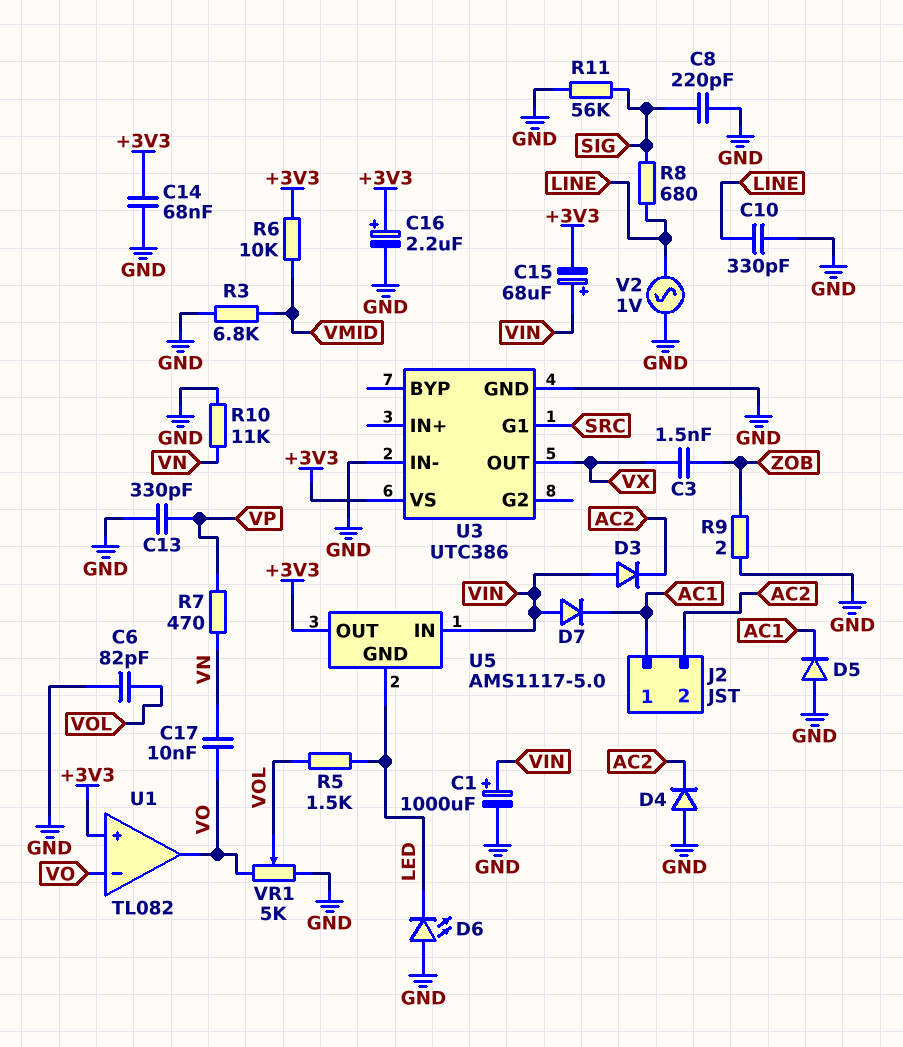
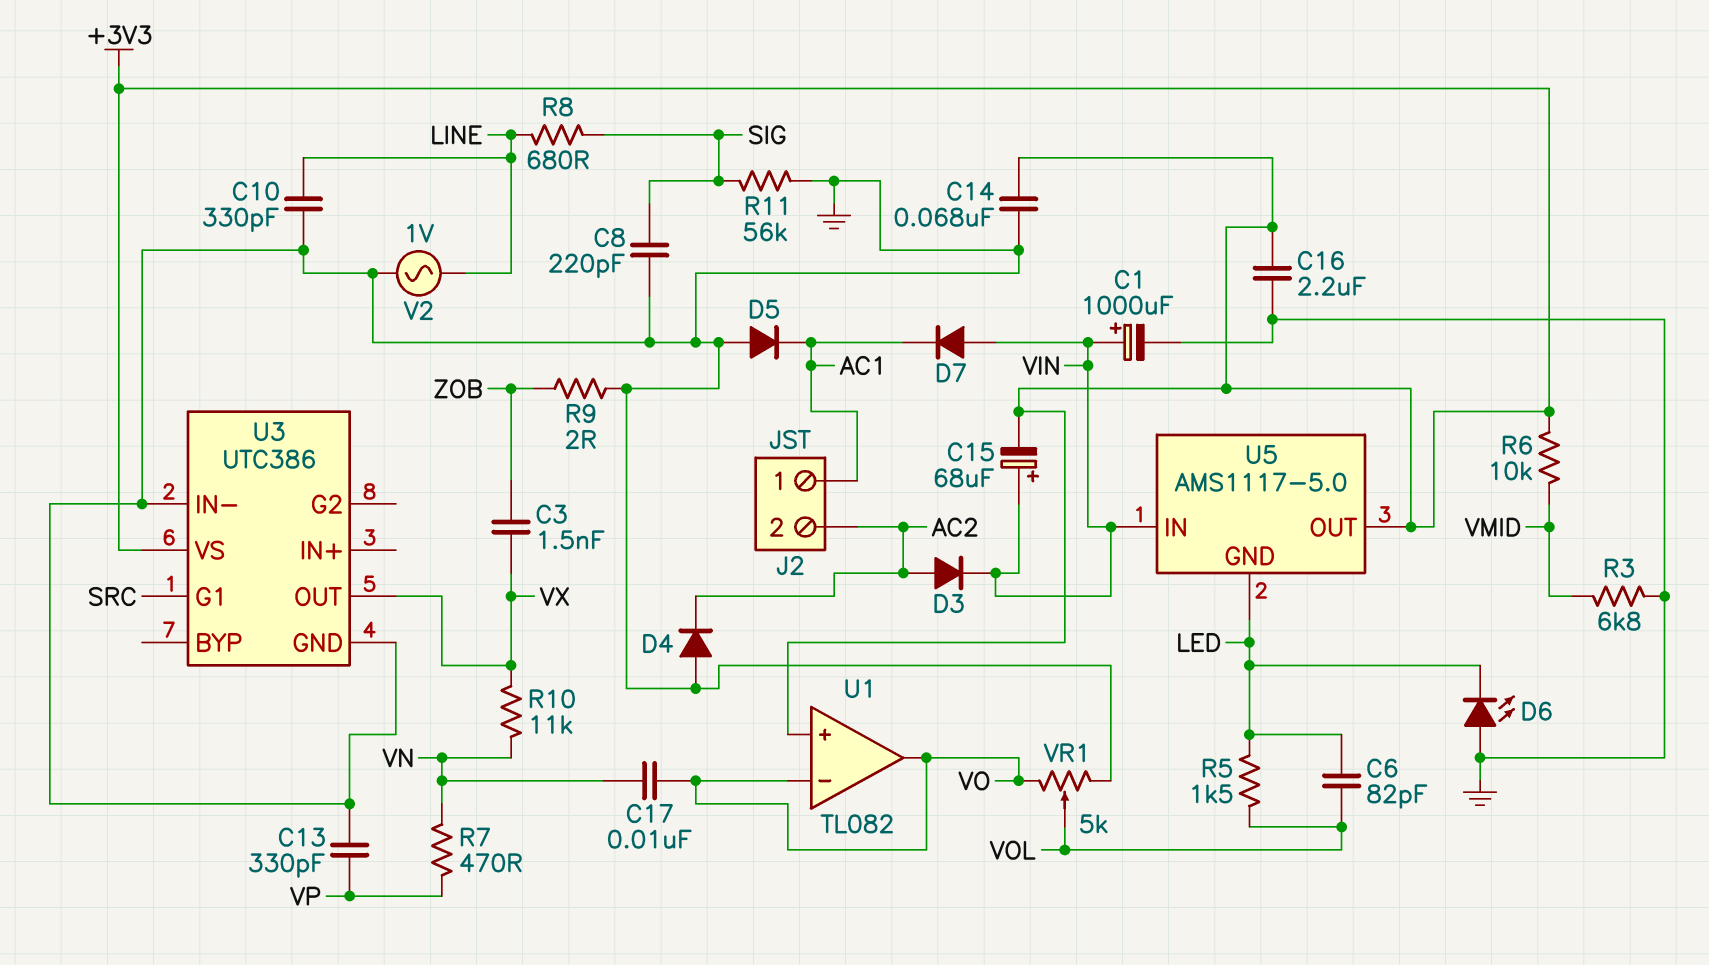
C6: 82pF (GND, VOL) -> 82pF (LED, VOL)
C16: 2.2uF (plus +3V3, minus GND) -> 2.2uF (+3V3, GND)
D3: diode (A VIN, K AC2) -> diode (A AC2, K VIN)
R10: 11k (GND, VN) -> 11k (VN, VX)

